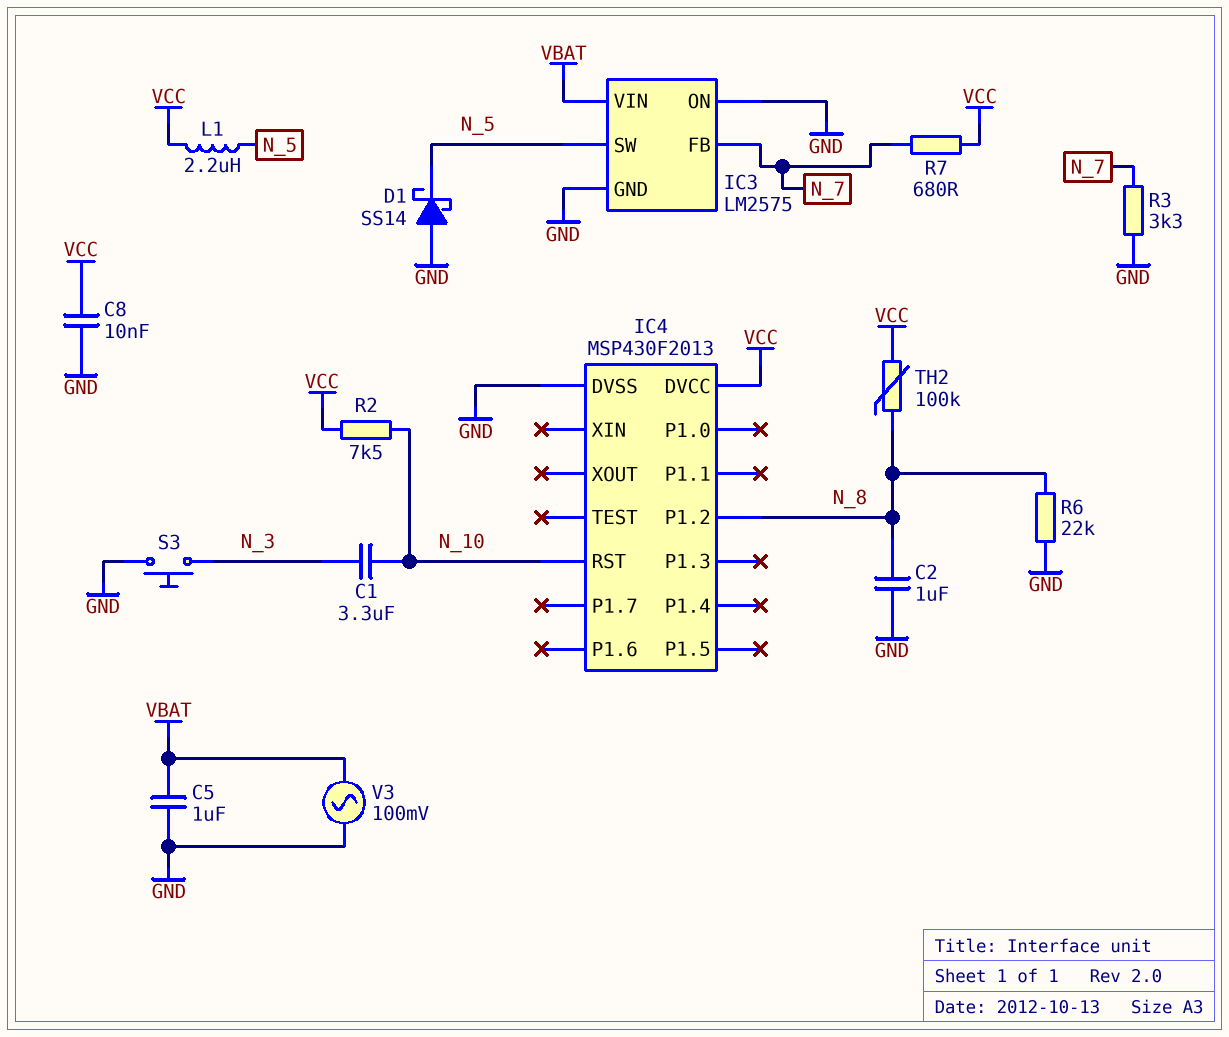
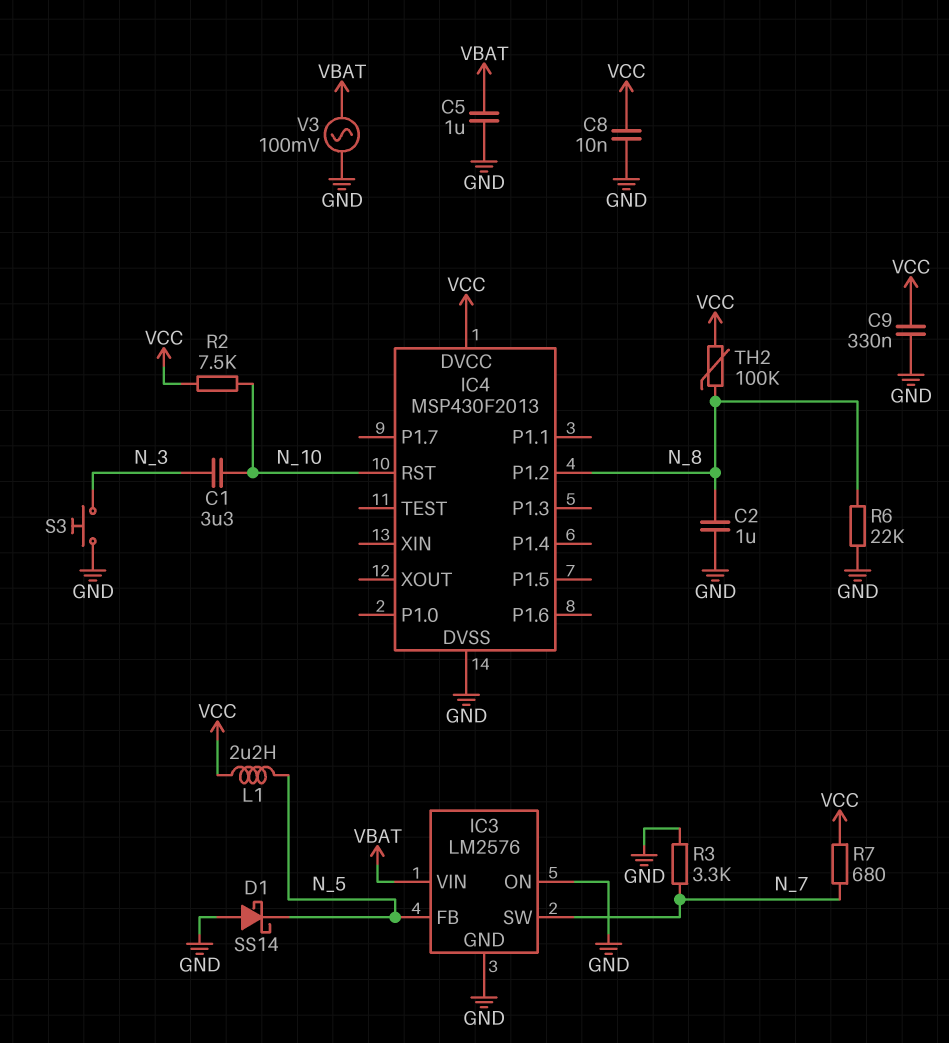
C9: none -> 330nF (GND, VCC)
IC3: LM2575 -> LM2576
IC3 pin FB: N_7 -> N_5
IC3 pin SW: N_5 -> N_7

